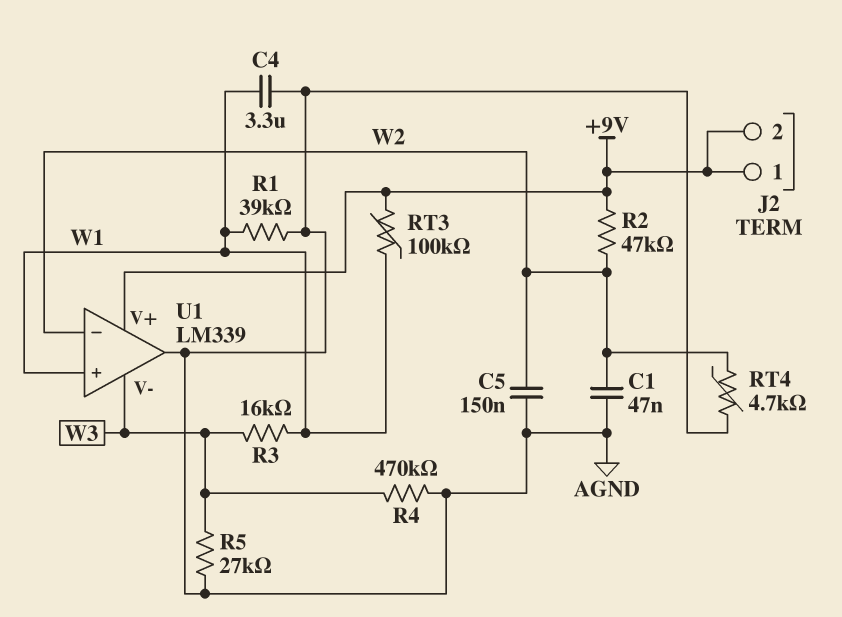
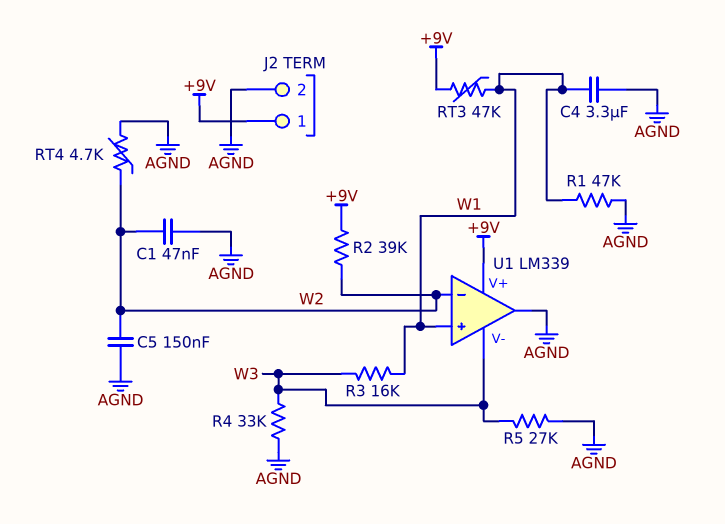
J2 pin 2: +9V -> AGND
R1: 39k (AGND, W1) -> 47k (AGND, W1)
R2: 47k (+9V, W2) -> 39k (+9V, W2)
R4: 470k (AGND, W3) -> 33k (AGND, W3)
RT3: 100k (+9V, W1) -> 47k (+9V, W1)

